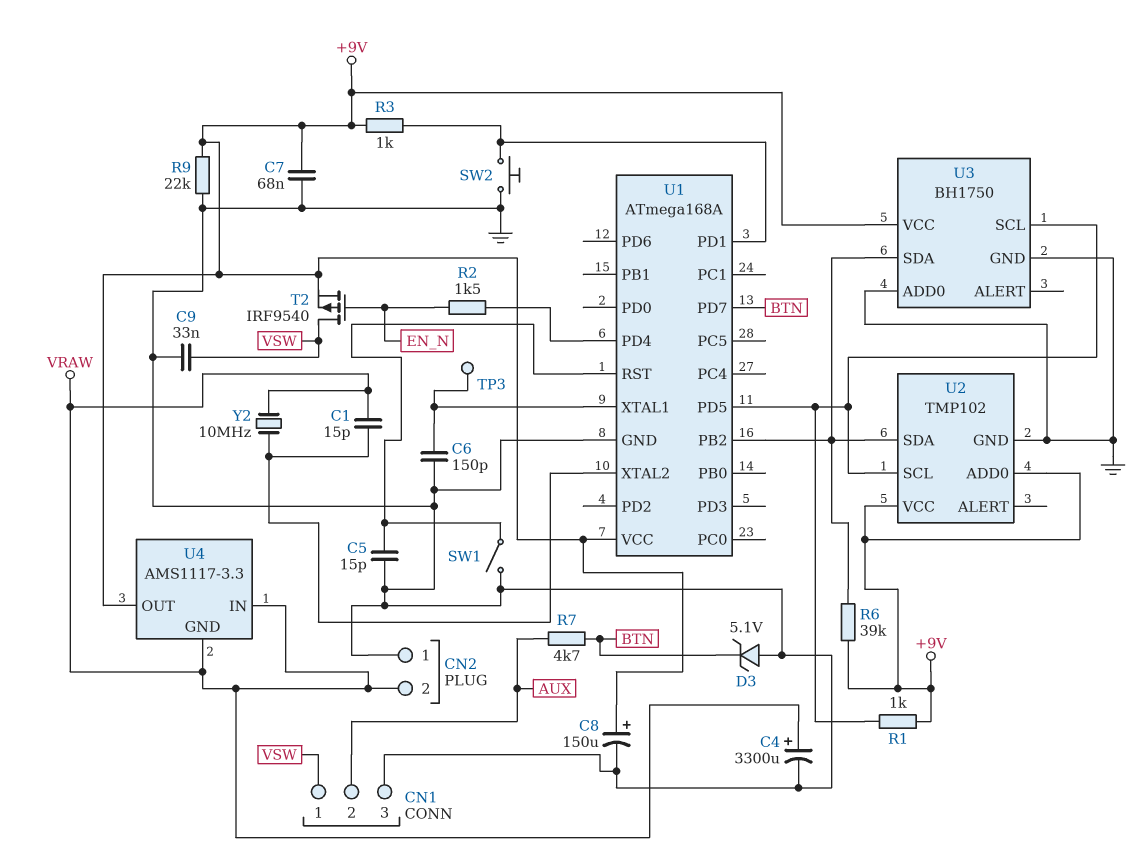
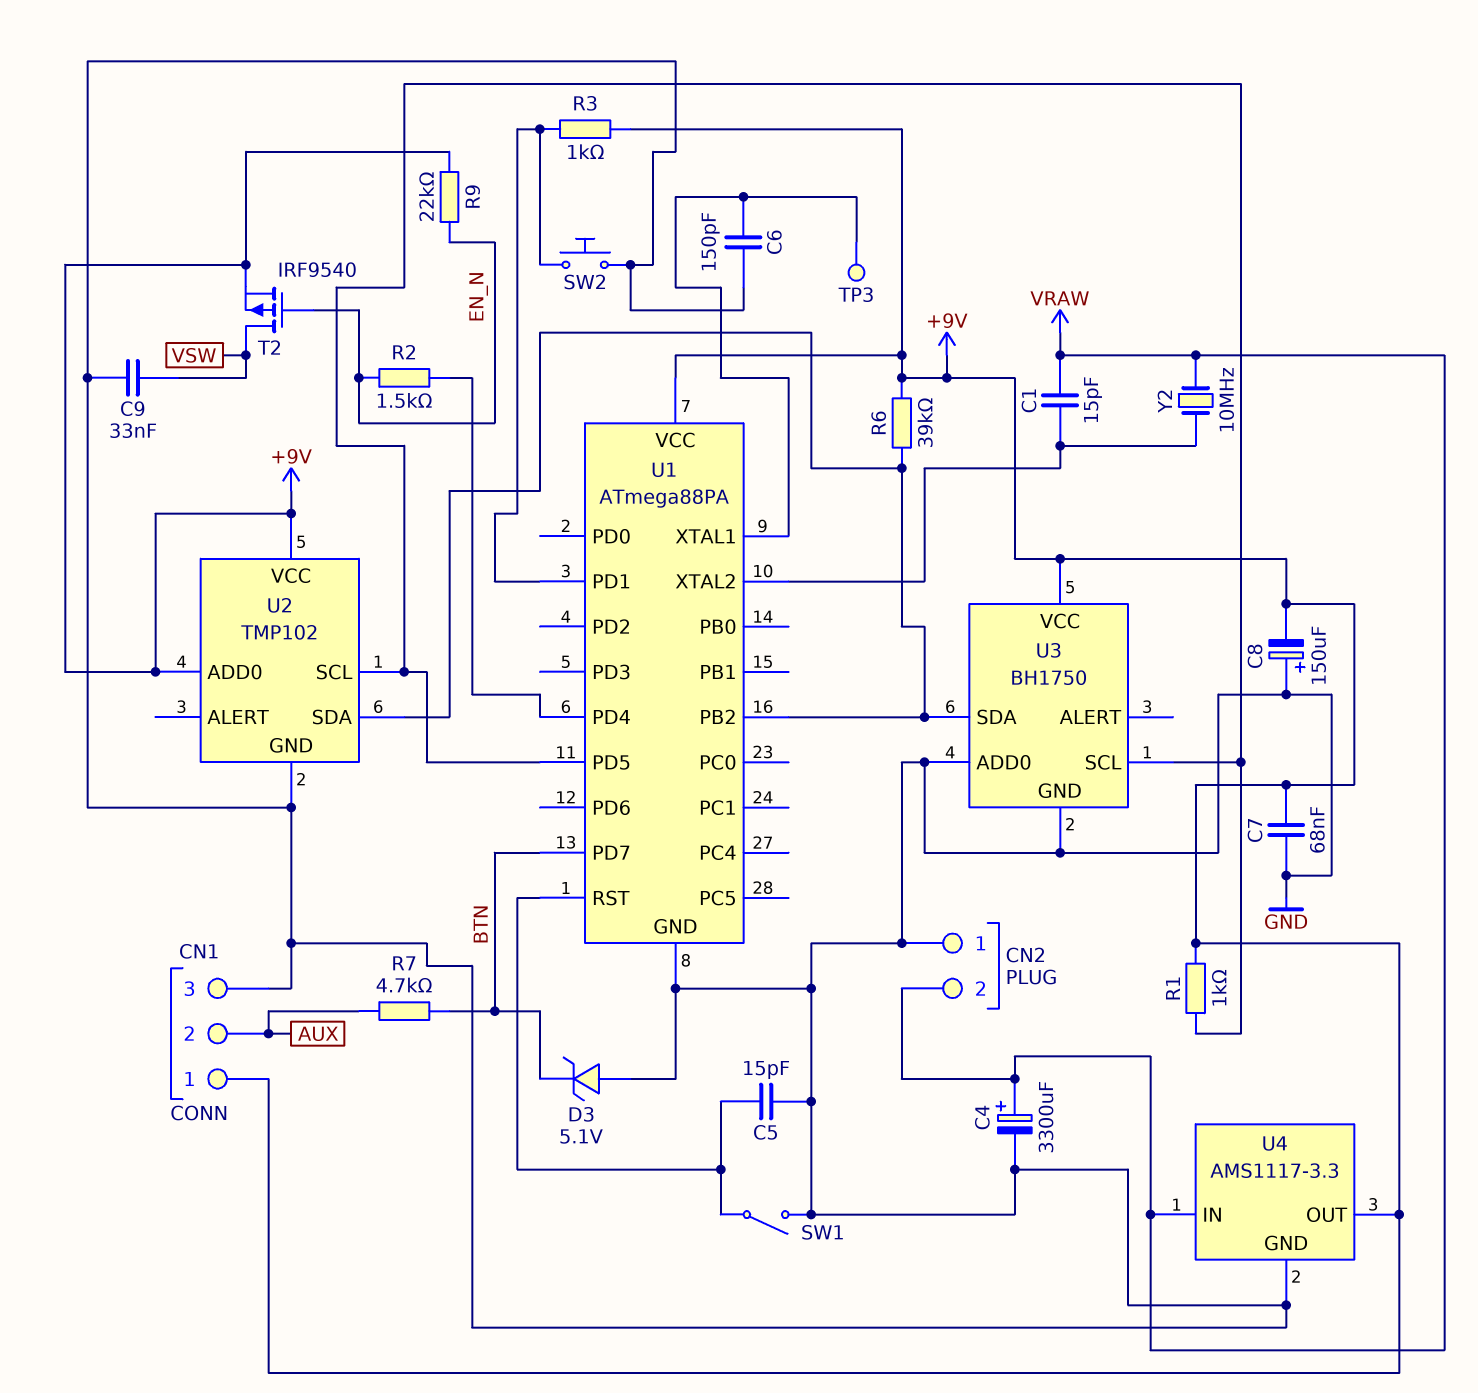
C8: 150uF (plus +9V, minus GND) -> 150uF (plus GND, minus +9V)
CN1 pin 1: VSW -> +9V
R9: 22k (+9V, GND) -> 22k (+9V, EN_N)
U1: ATmega168A -> ATmega88PA
U4 pin GND: VRAW -> GND

